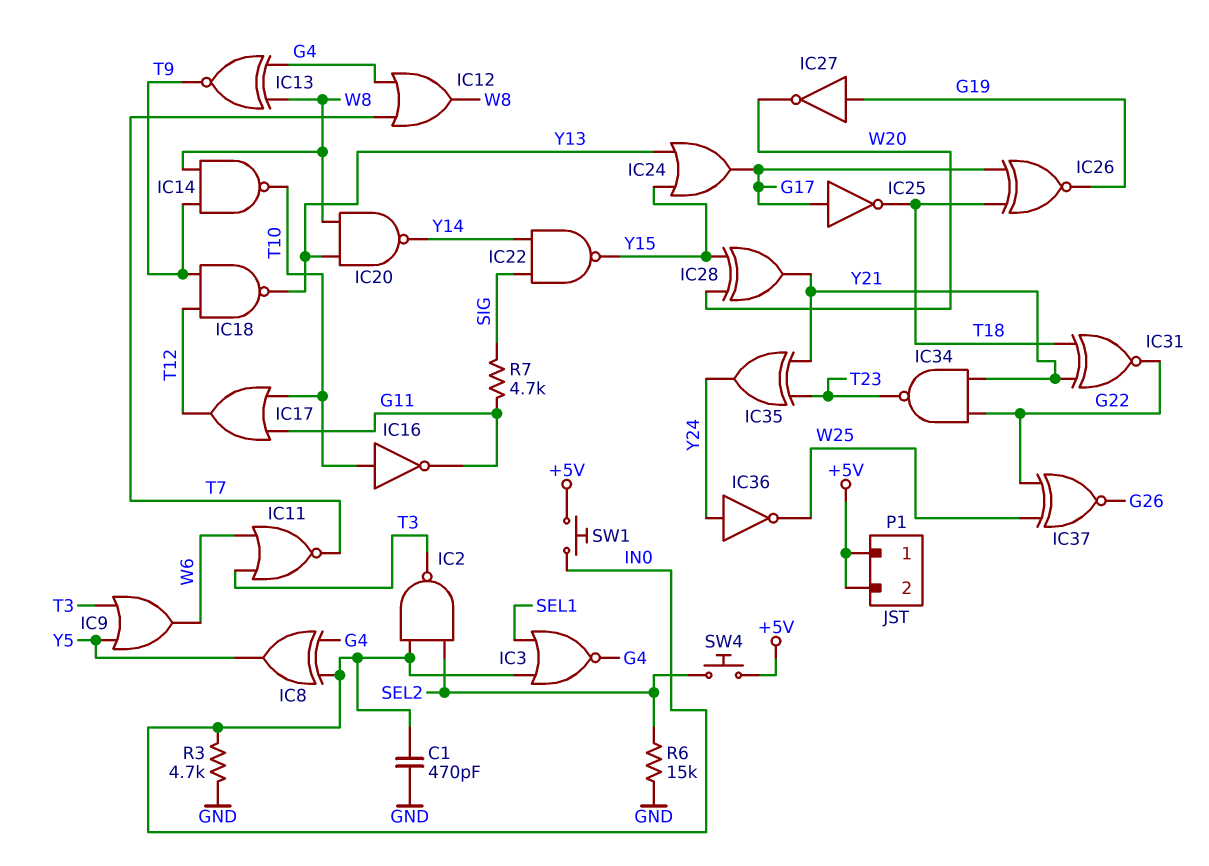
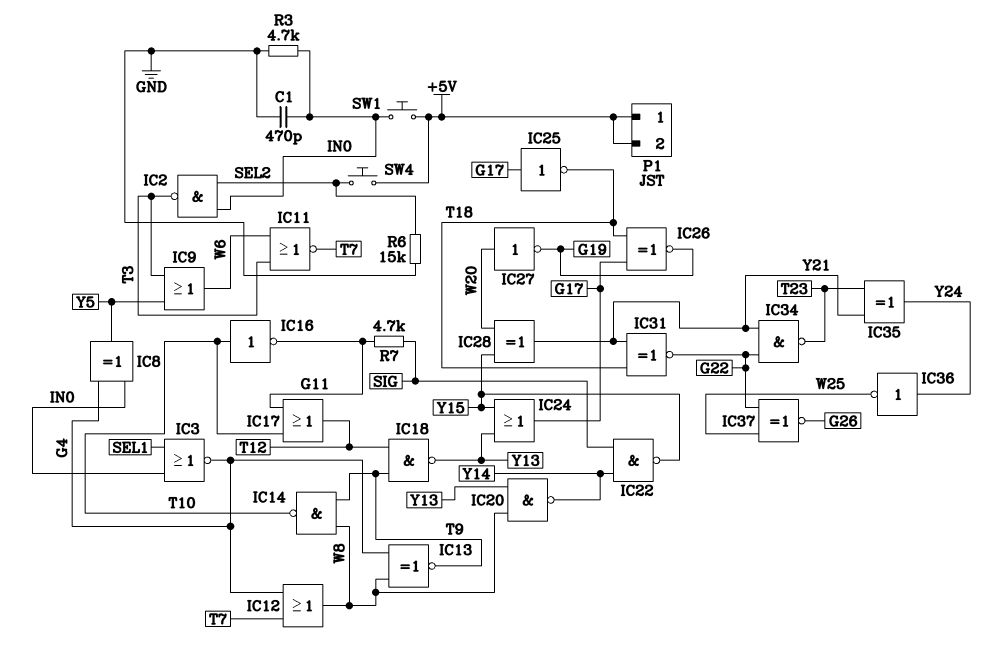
IC27: NOT (in G19, out W20) -> NOT (in W20, out G19)

